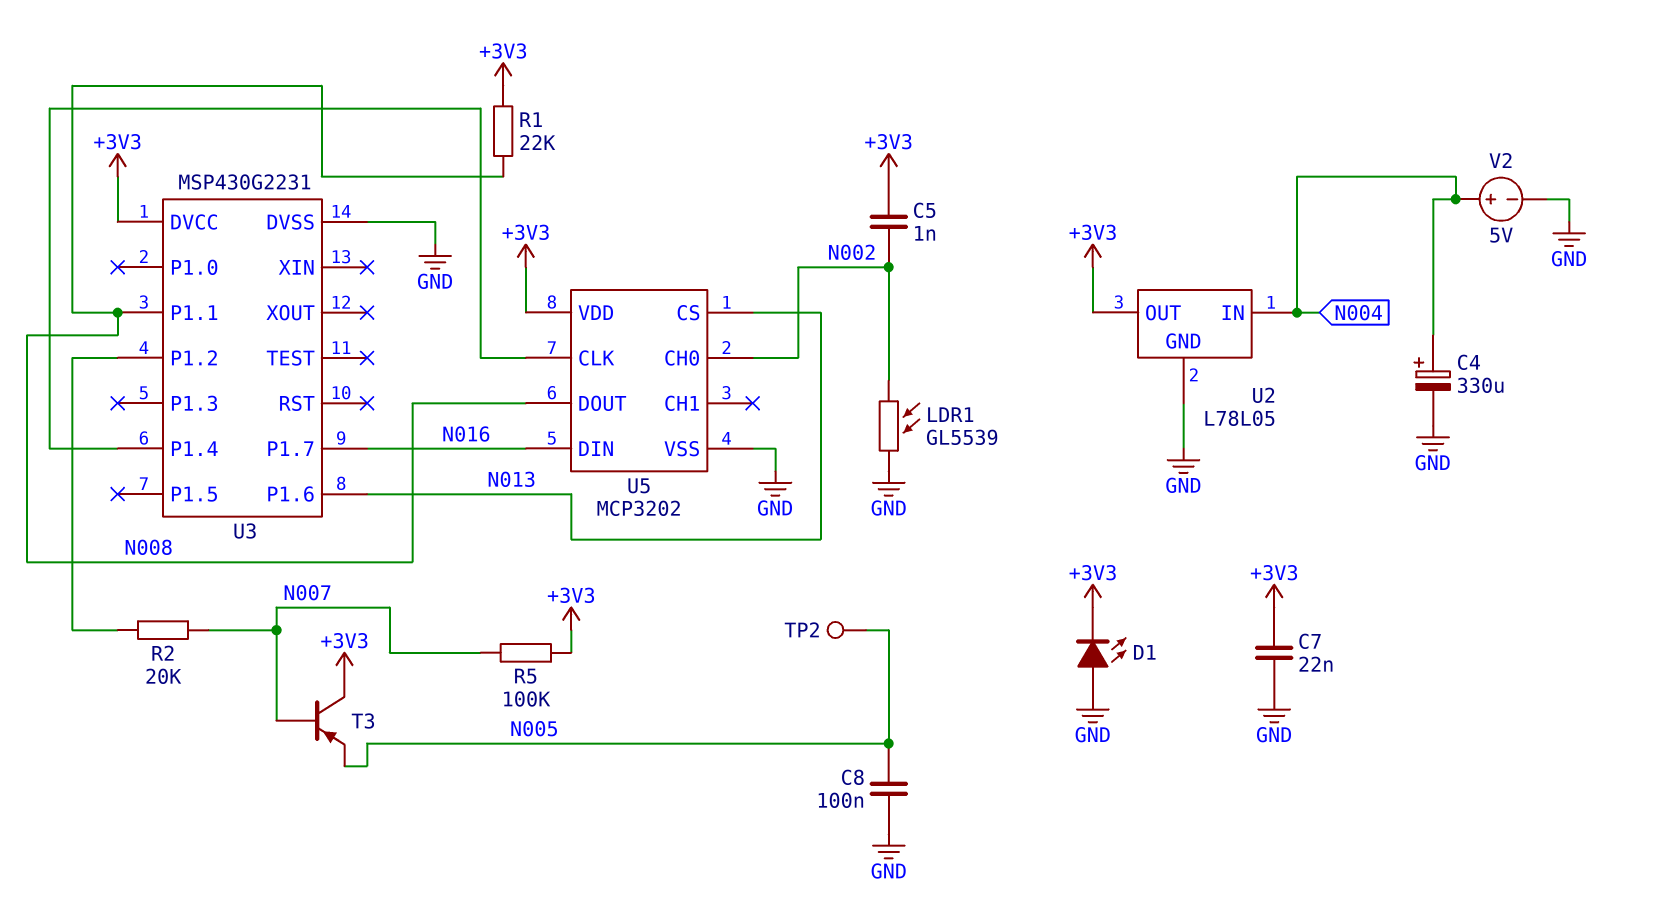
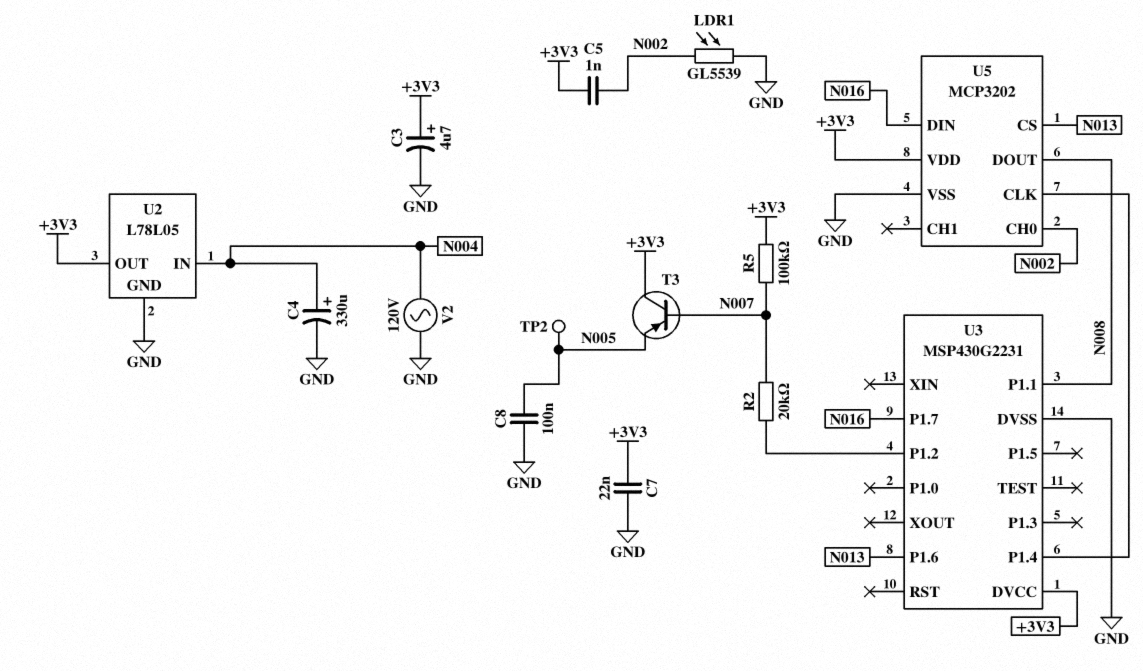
C3: none -> 4.7uF (plus +3V3, minus GND)
D1: LED (A GND, K +3V3) -> none
R1: 22k (+3V3, N008) -> none
V2: 5V (plus N004, minus GND) -> AC 120V (GND, N004)

